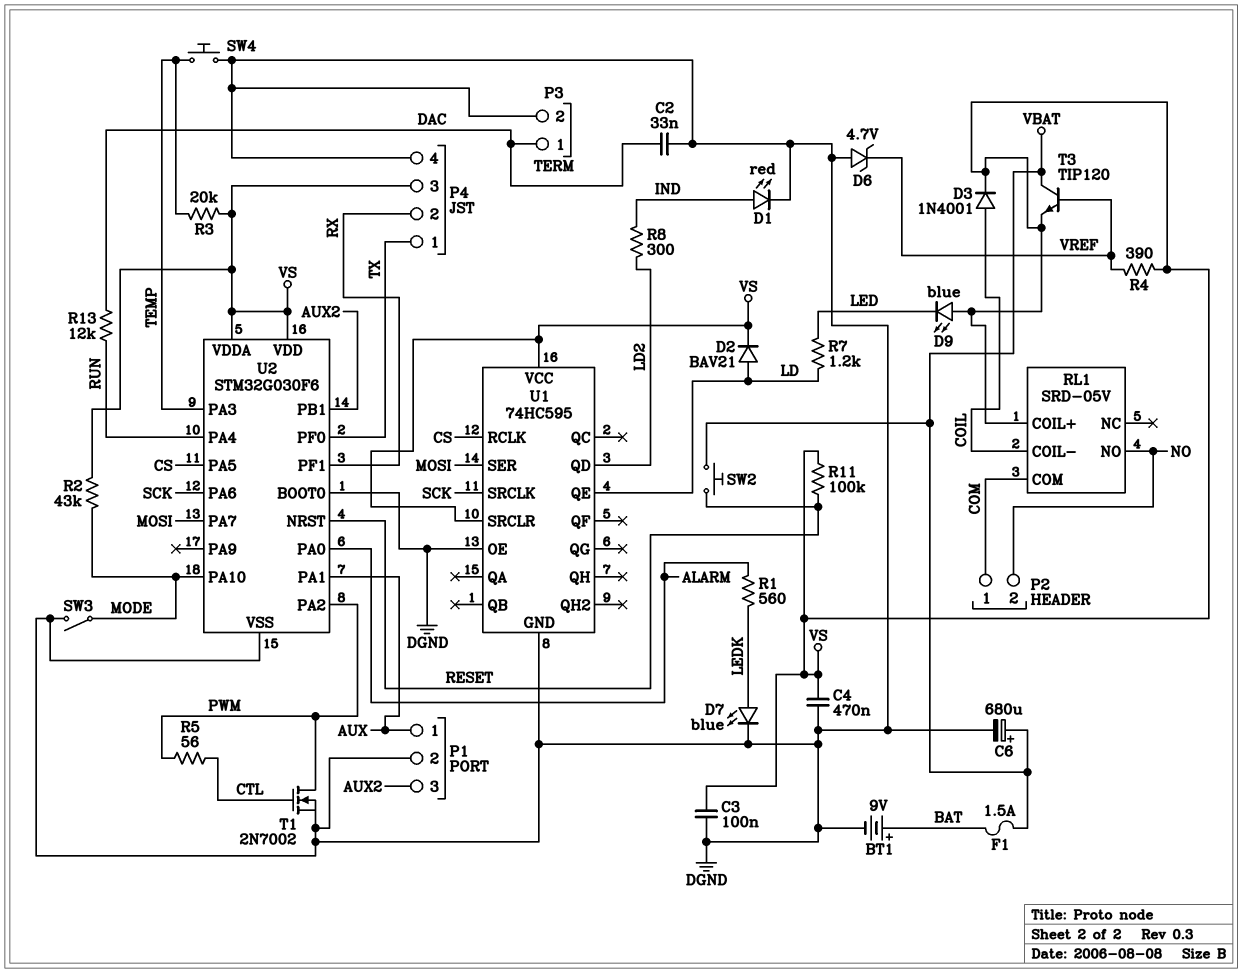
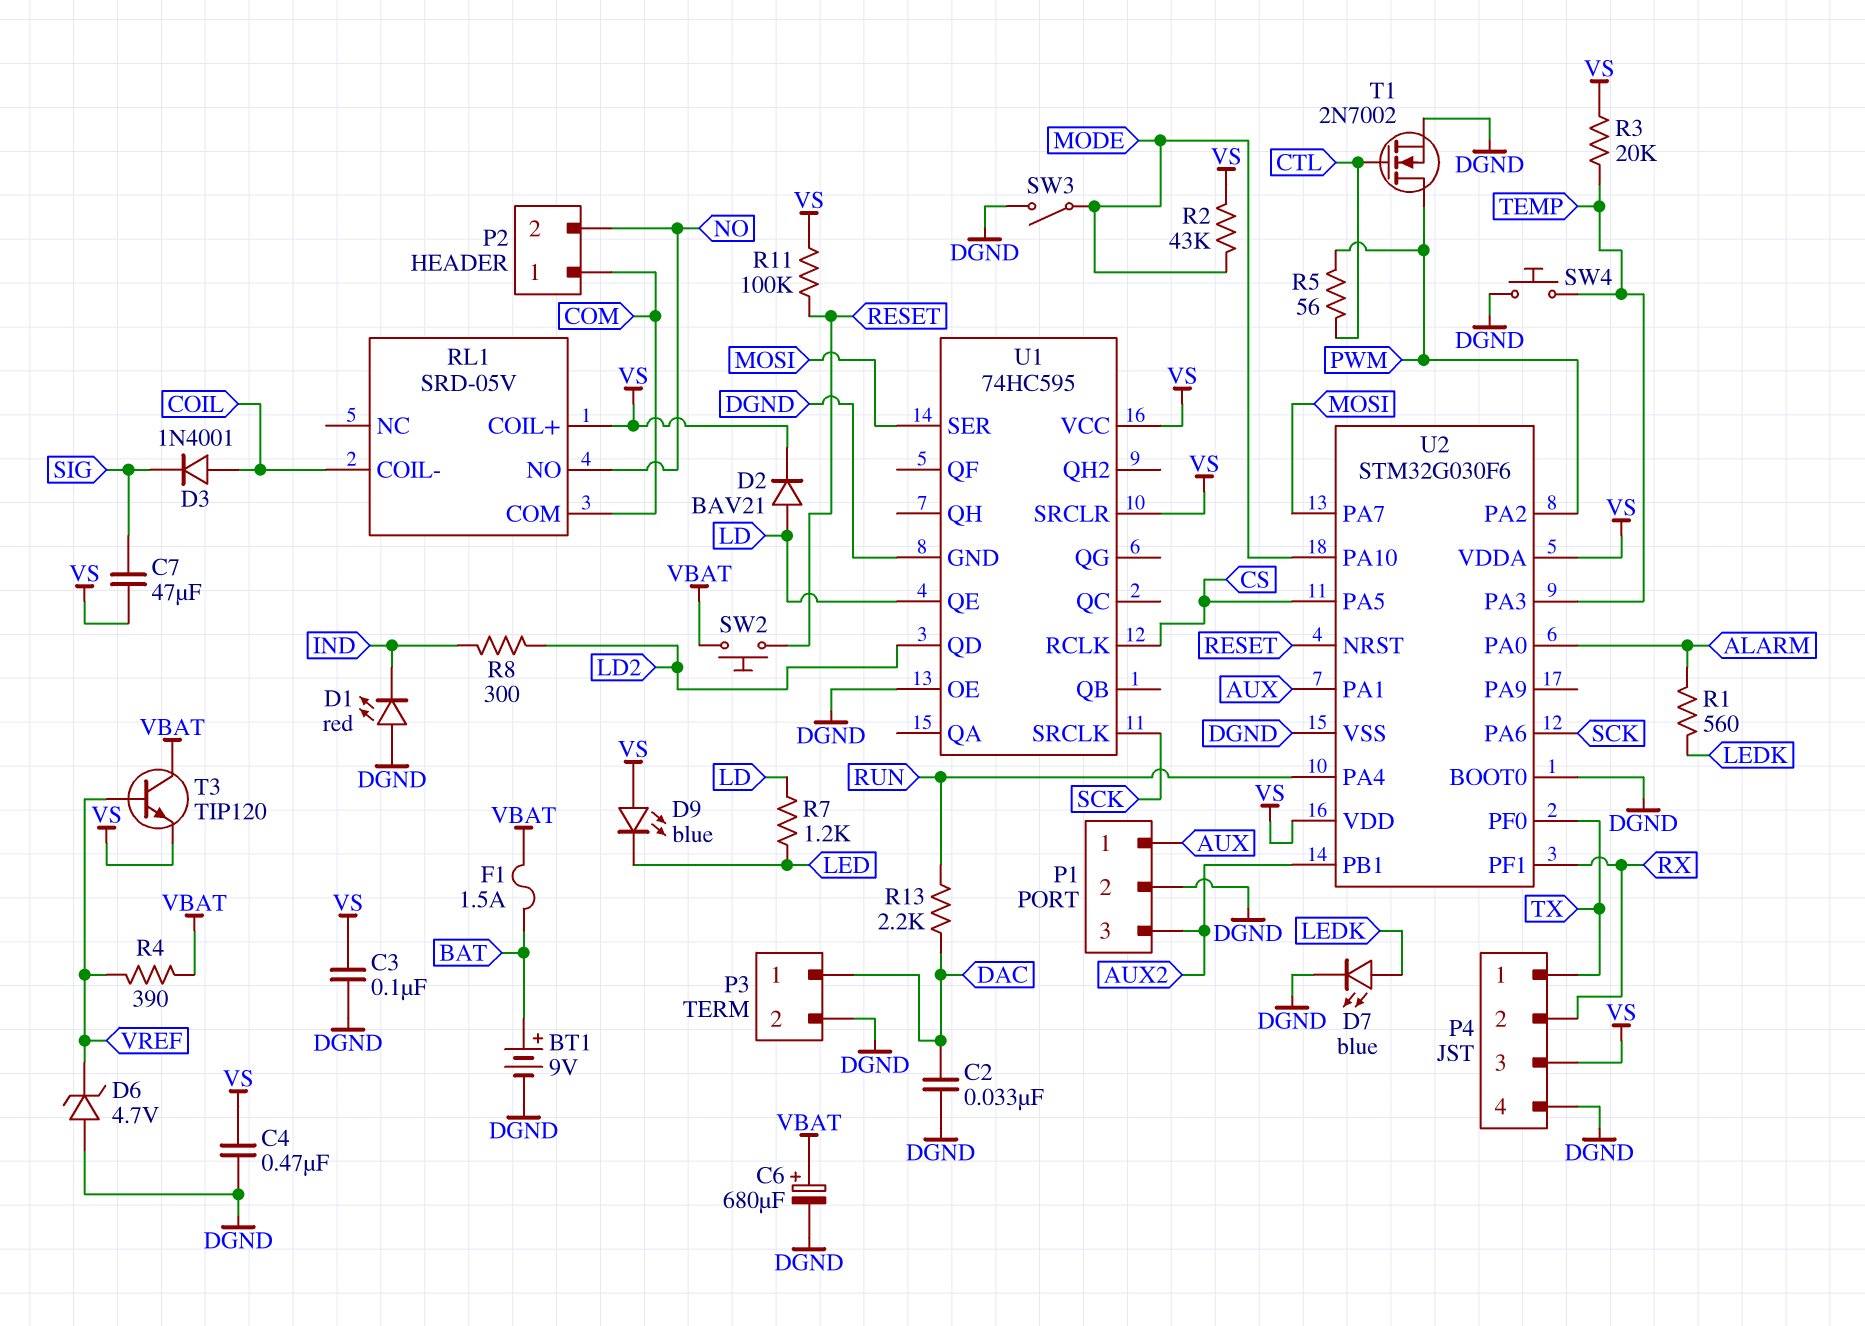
C7: none -> 47uF (SIG, VS)
D1: LED red (A IND, K DGND) -> LED red (A DGND, K IND)
D3: diode 1N4001 (A COIL, K VS) -> diode 1N4001 (A COIL, K SIG)
R4: 390 (VREF, VS) -> 390 (VBAT, VREF)
R13: 12k (DAC, RUN) -> 2.2k (DAC, RUN)

